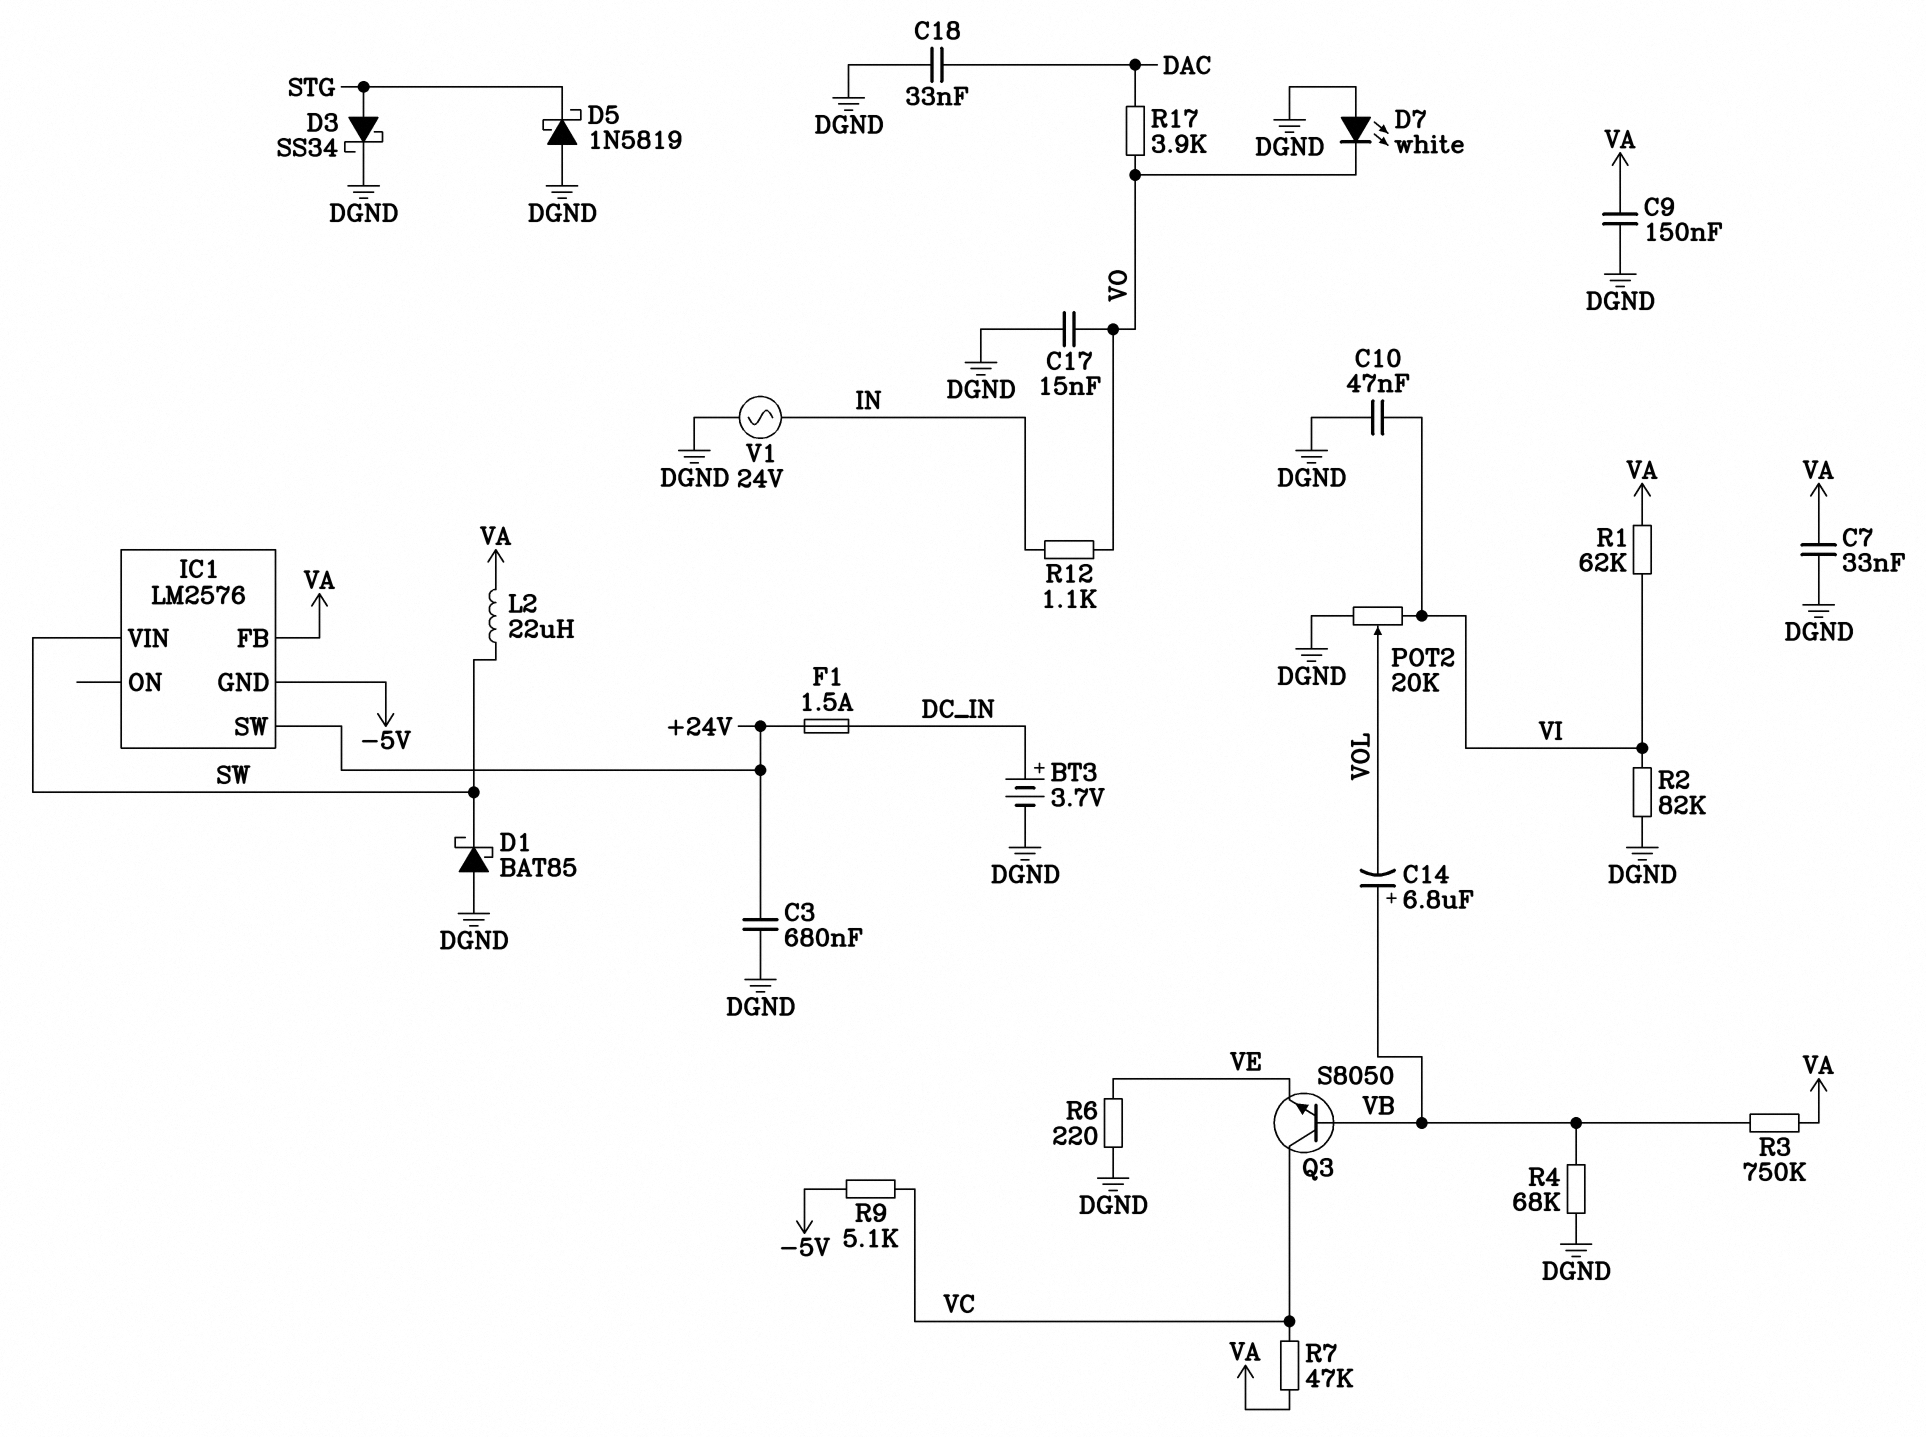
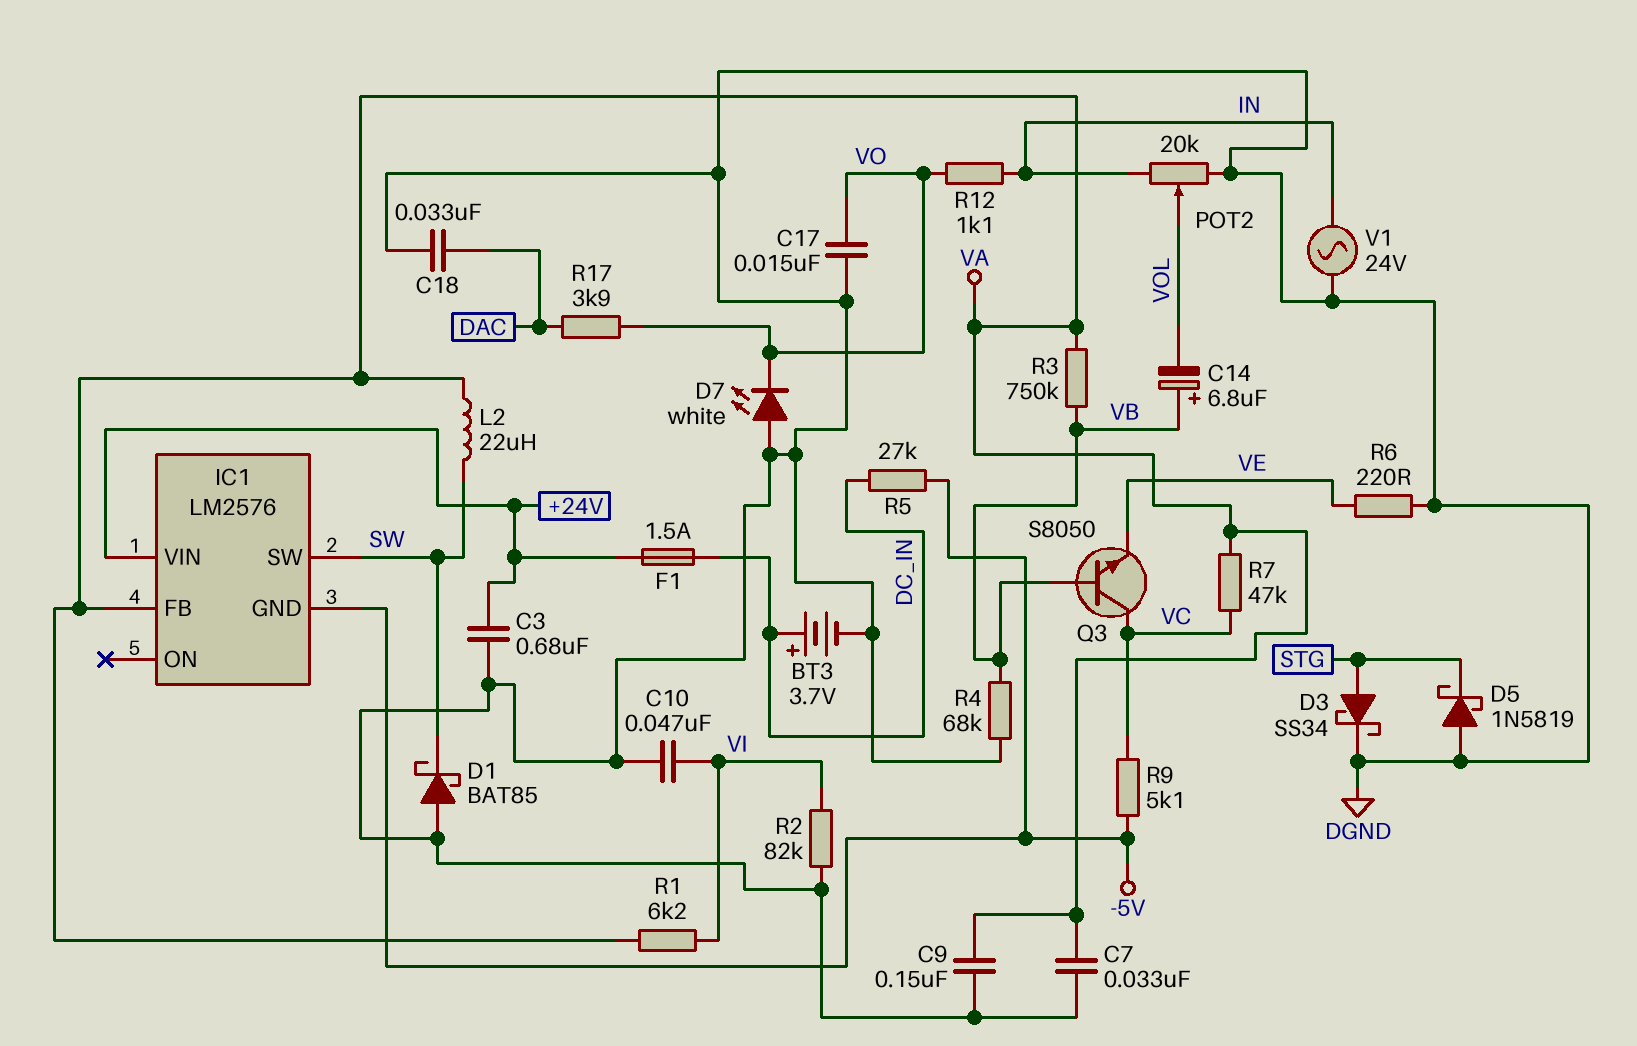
IC1 pin SW: +24V -> SW
IC1 pin VIN: SW -> +24V
POT2: 20k (DGND, VI, wiper VOL) -> 20k (DGND, IN, wiper VOL)
R1: 62k (VA, VI) -> 6.2k (VA, VI)
R5: none -> 27k (-5V, DC_IN)

